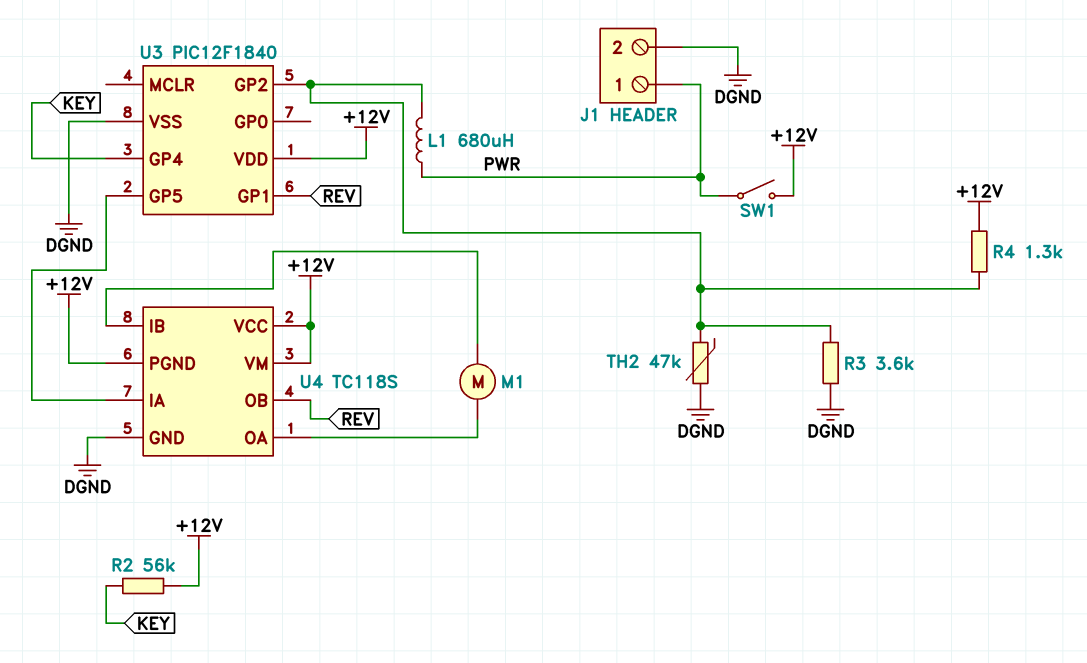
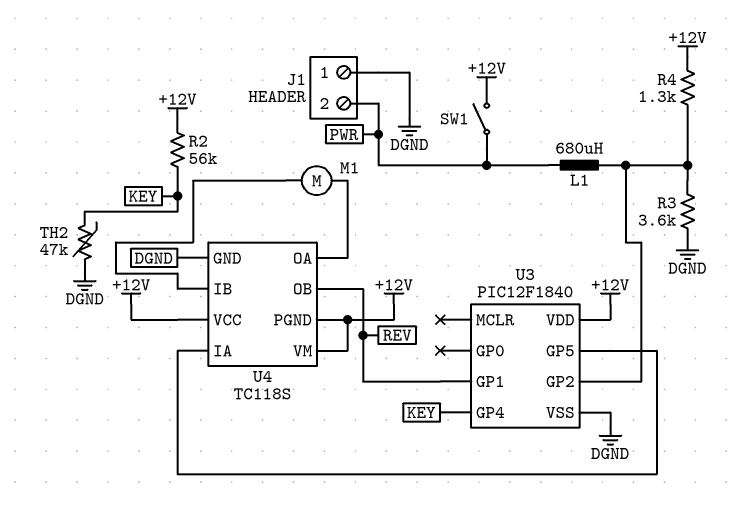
J1 pin 1: PWR -> DGND
J1 pin 2: DGND -> PWR
TH2: 47k (DGND, U3/GP2) -> 47k (DGND, KEY)

